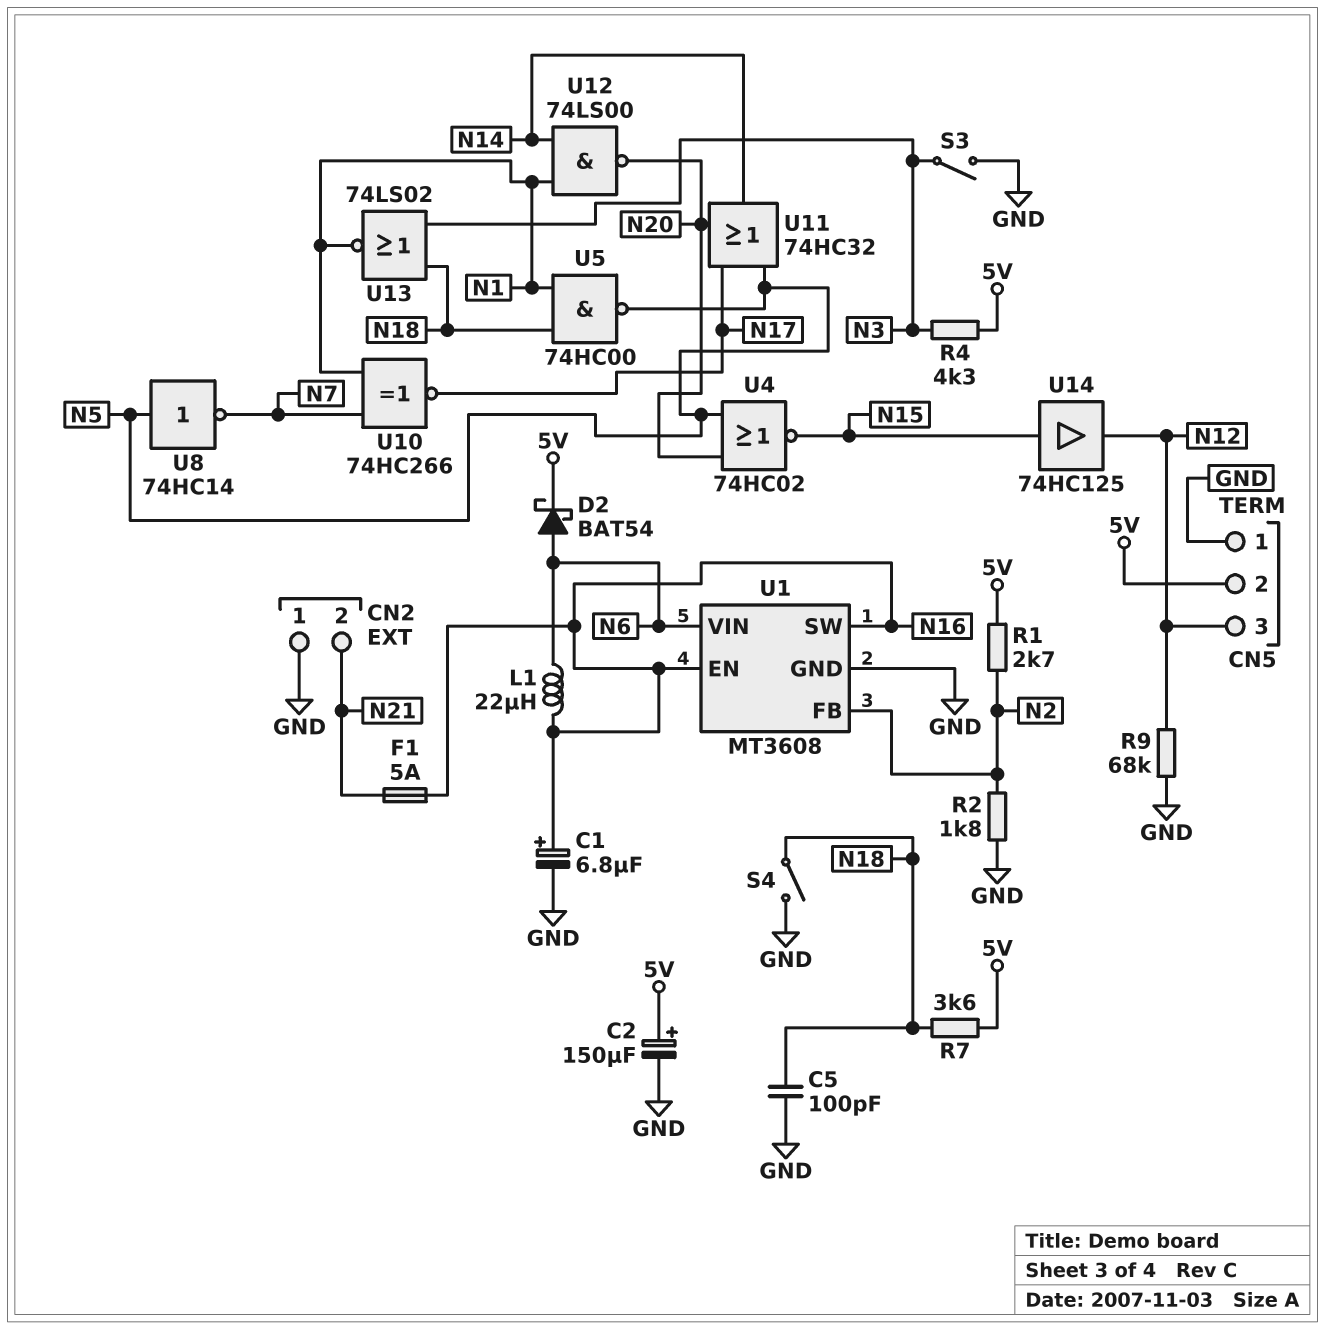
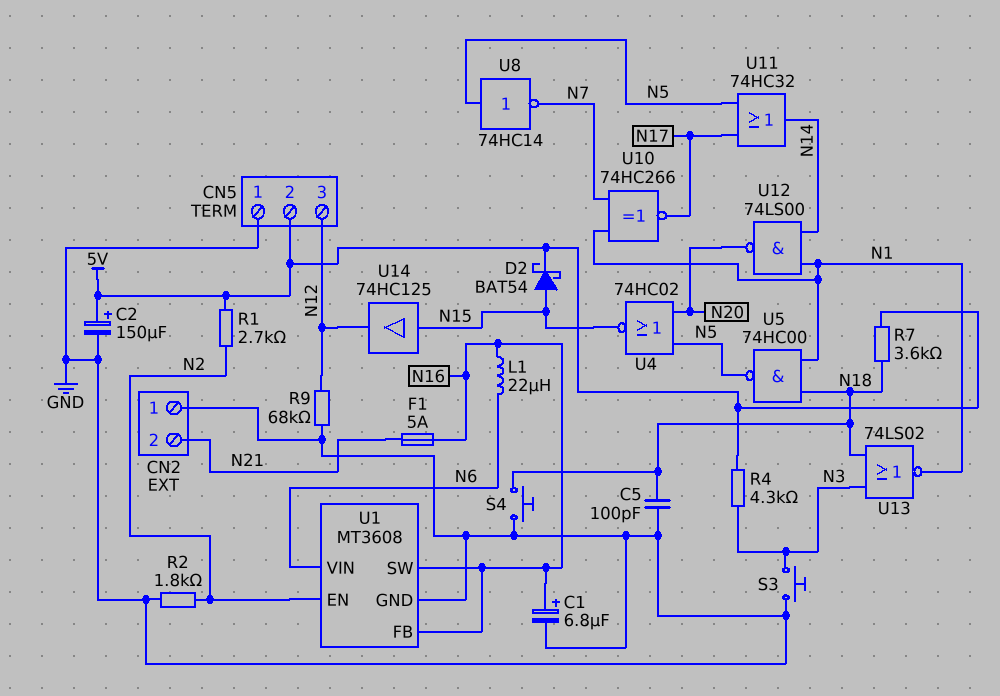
D2: schottky BAT54 (A N6, K 5V) -> schottky BAT54 (A N15, K 5V)
S3: switch (GND, N3) -> button (GND, N3)
S4: switch (GND, N18) -> button (GND, N18)
U1 pin EN: N16 -> N2
U1 pin FB: N2 -> N16

